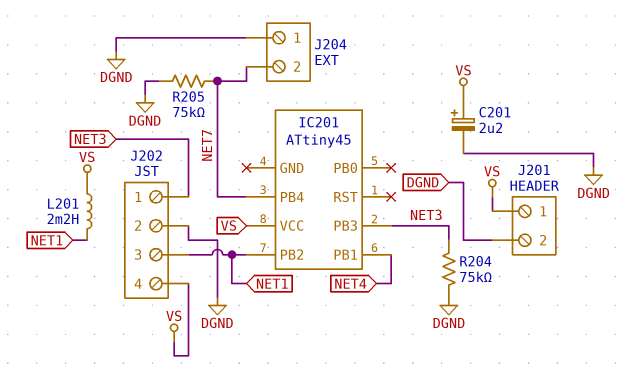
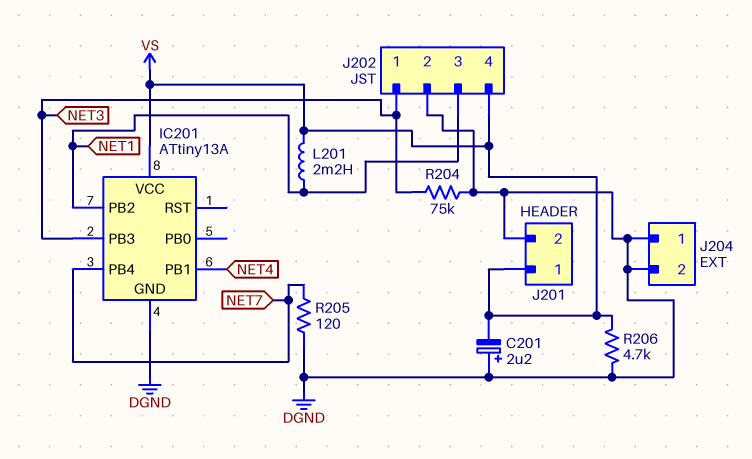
C201: 2.2uF (plus VS, minus DGND) -> 2.2uF (plus DGND, minus VS)
IC201: ATtiny45 -> ATtiny13A
IC201 pin GND: none -> DGND
J204 pin 2: NET7 -> DGND
R205: 75k (DGND, NET7) -> 120 (DGND, NET7)
R206: none -> 4.7k (DGND, VS)

